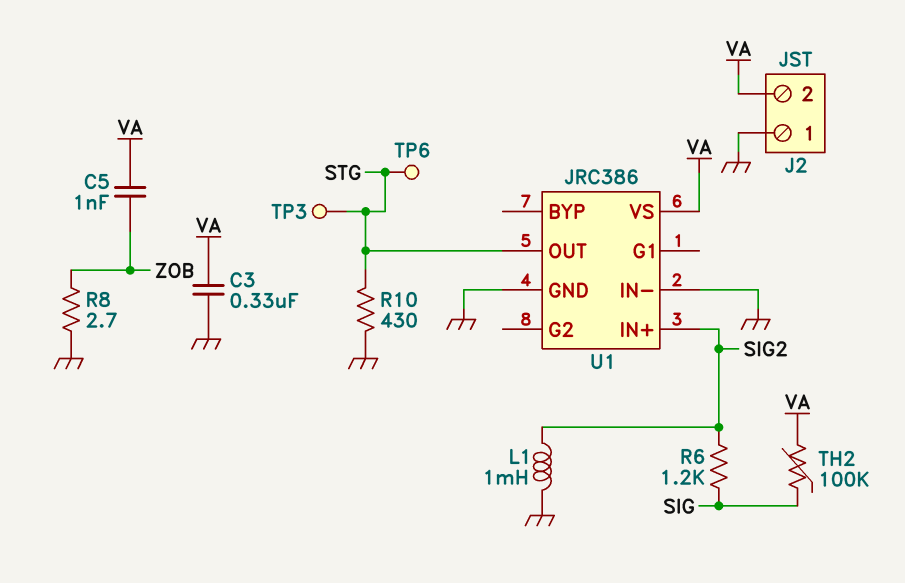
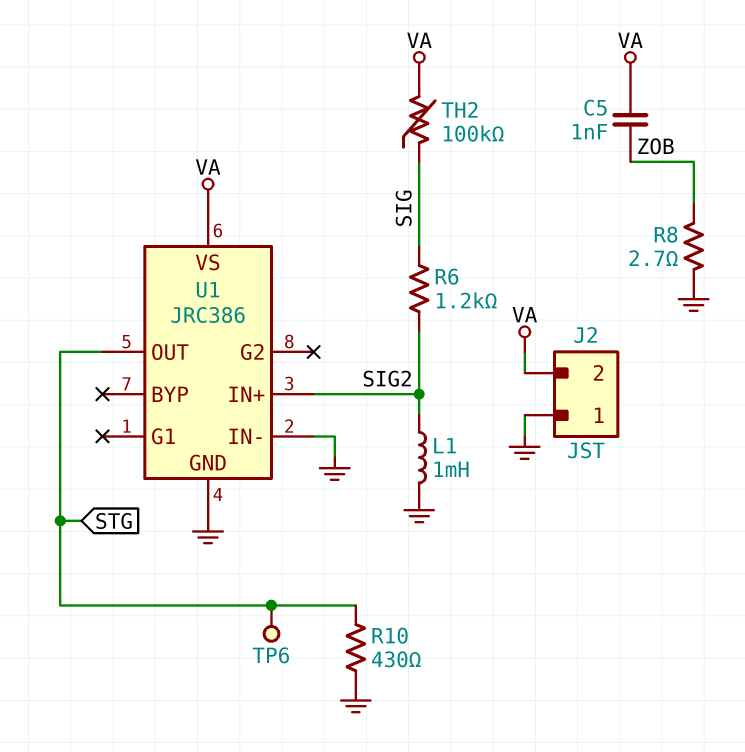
C3: 330nF (GND, VA) -> none
TP3: test point (STG) -> none

